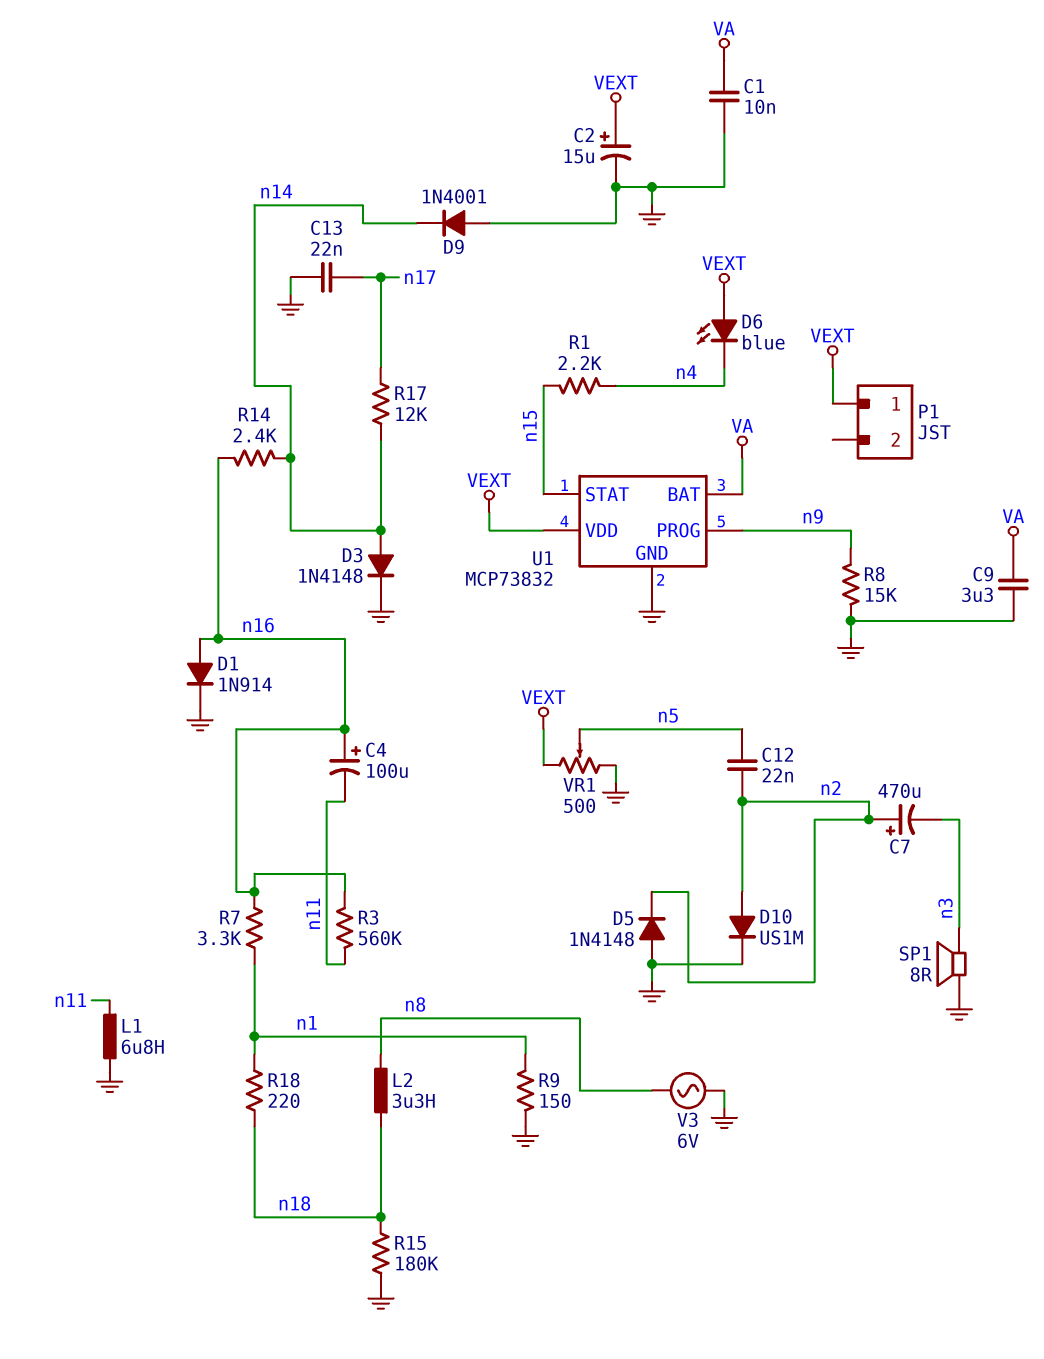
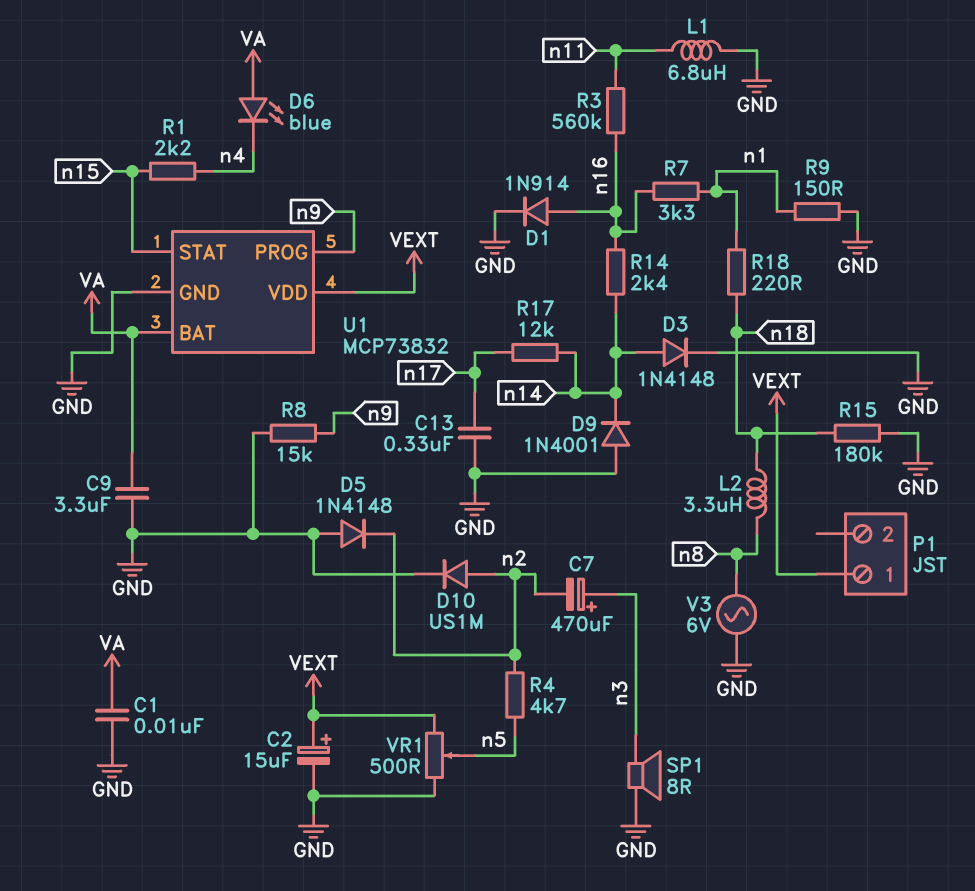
C4: 100uF (plus n16, minus n11) -> none
C7: 470uF (plus n2, minus n3) -> 470uF (plus n3, minus n2)
C12: 22nF (n2, n5) -> none
C13: 22nF (GND, n17) -> 330nF (GND, n17)
D6: LED blue (A VEXT, K n4) -> LED blue (A VA, K n4)
R4: none -> 4.7k (n2, n5)

